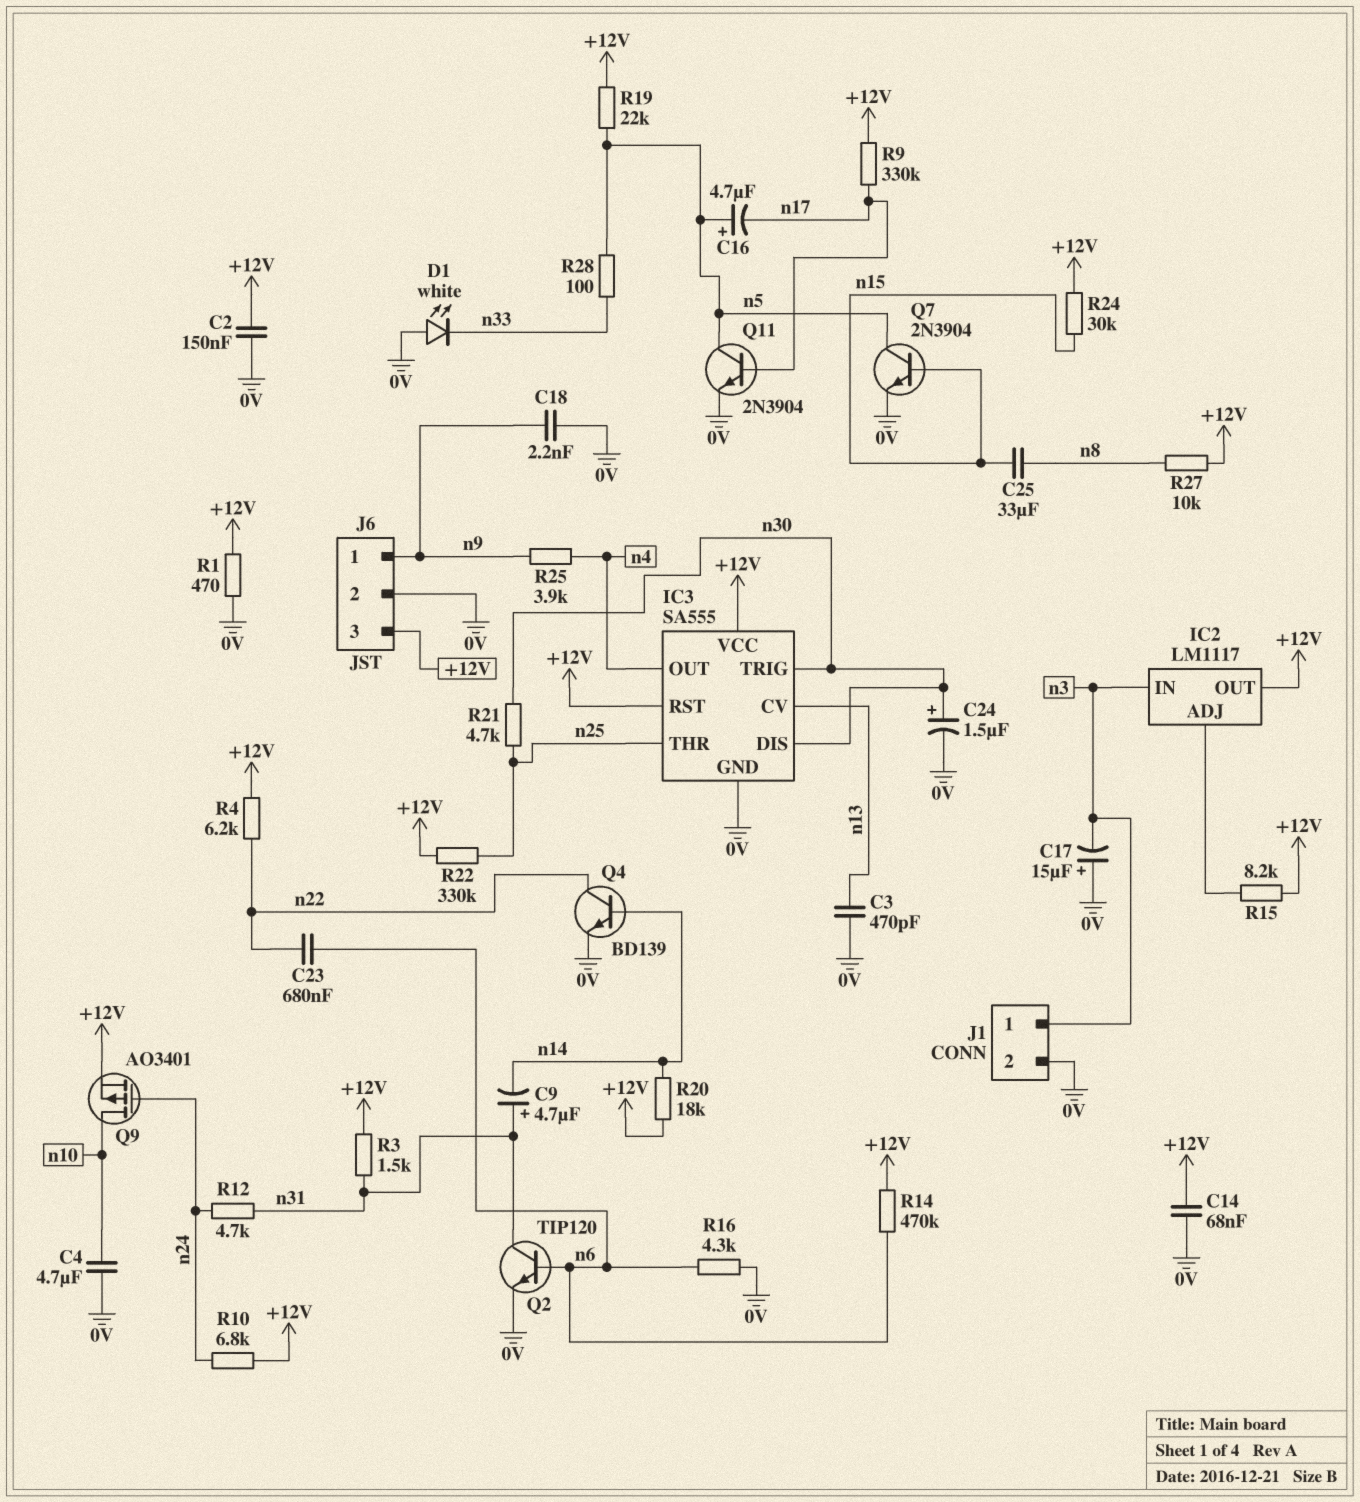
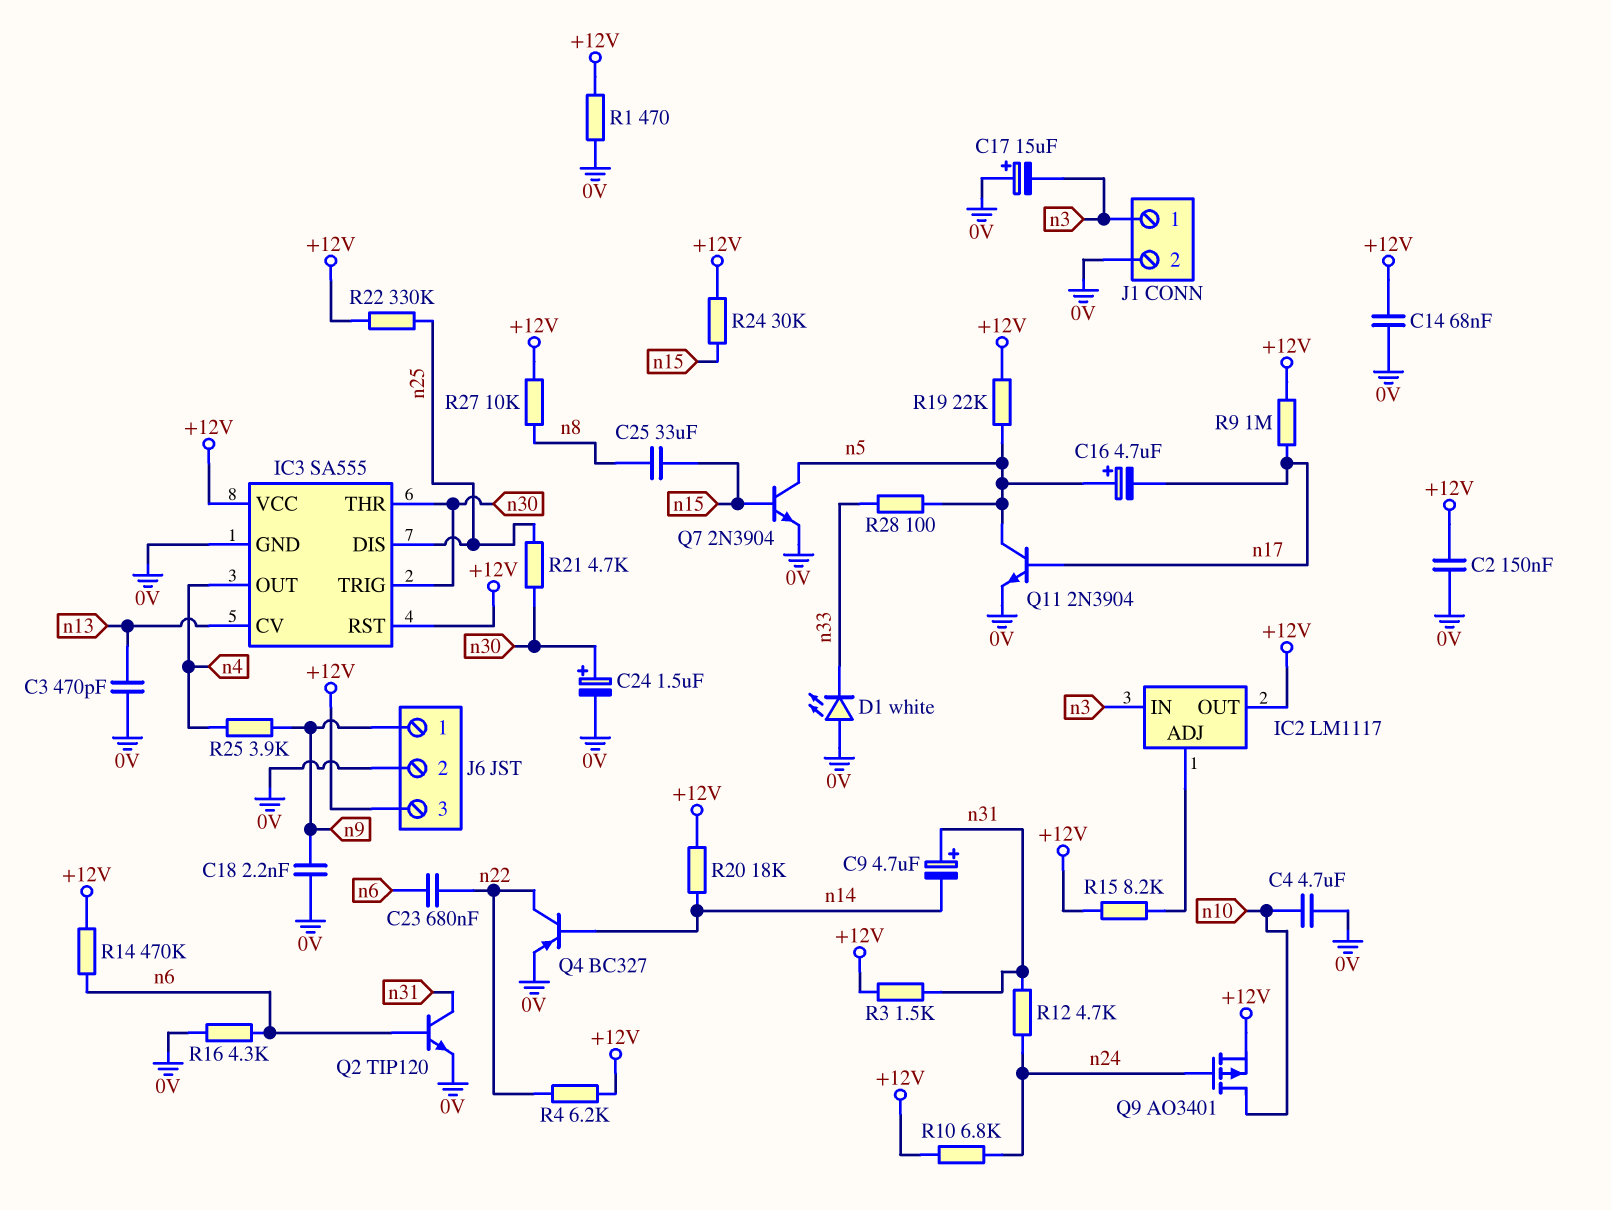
IC3 pin DIS: n30 -> n25
IC3 pin THR: n25 -> n30
Q4: NPN BD139 (B n14, C n22, E 0V) -> PNP BC327 (B n14, C n22, E 0V)
R9: 330k (+12V, n17) -> 1M (+12V, n17)

